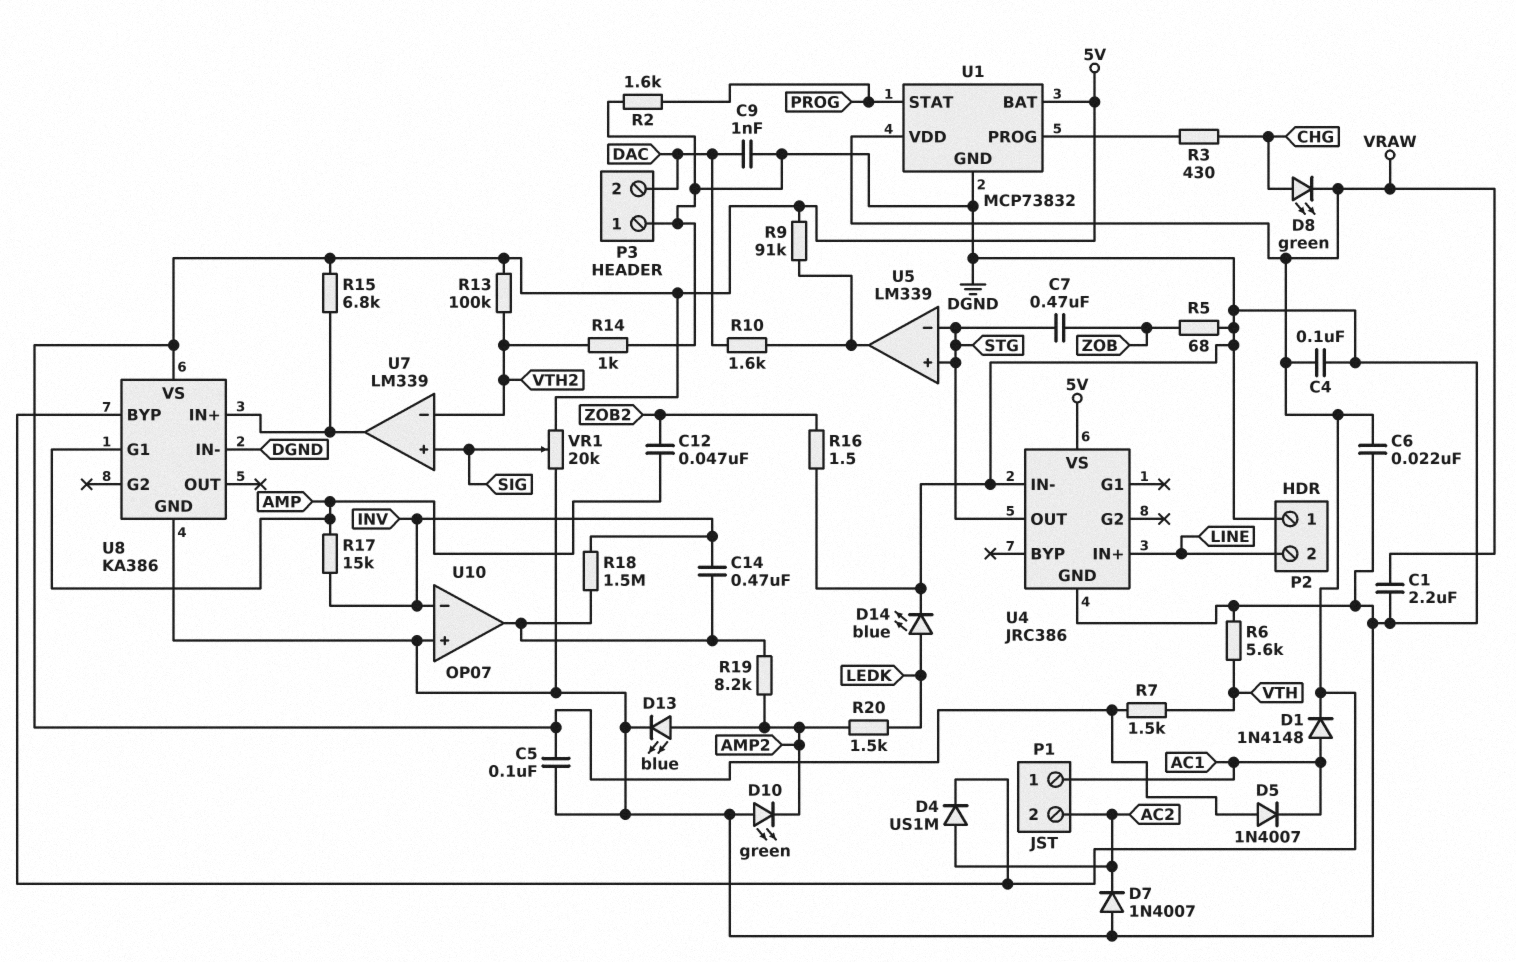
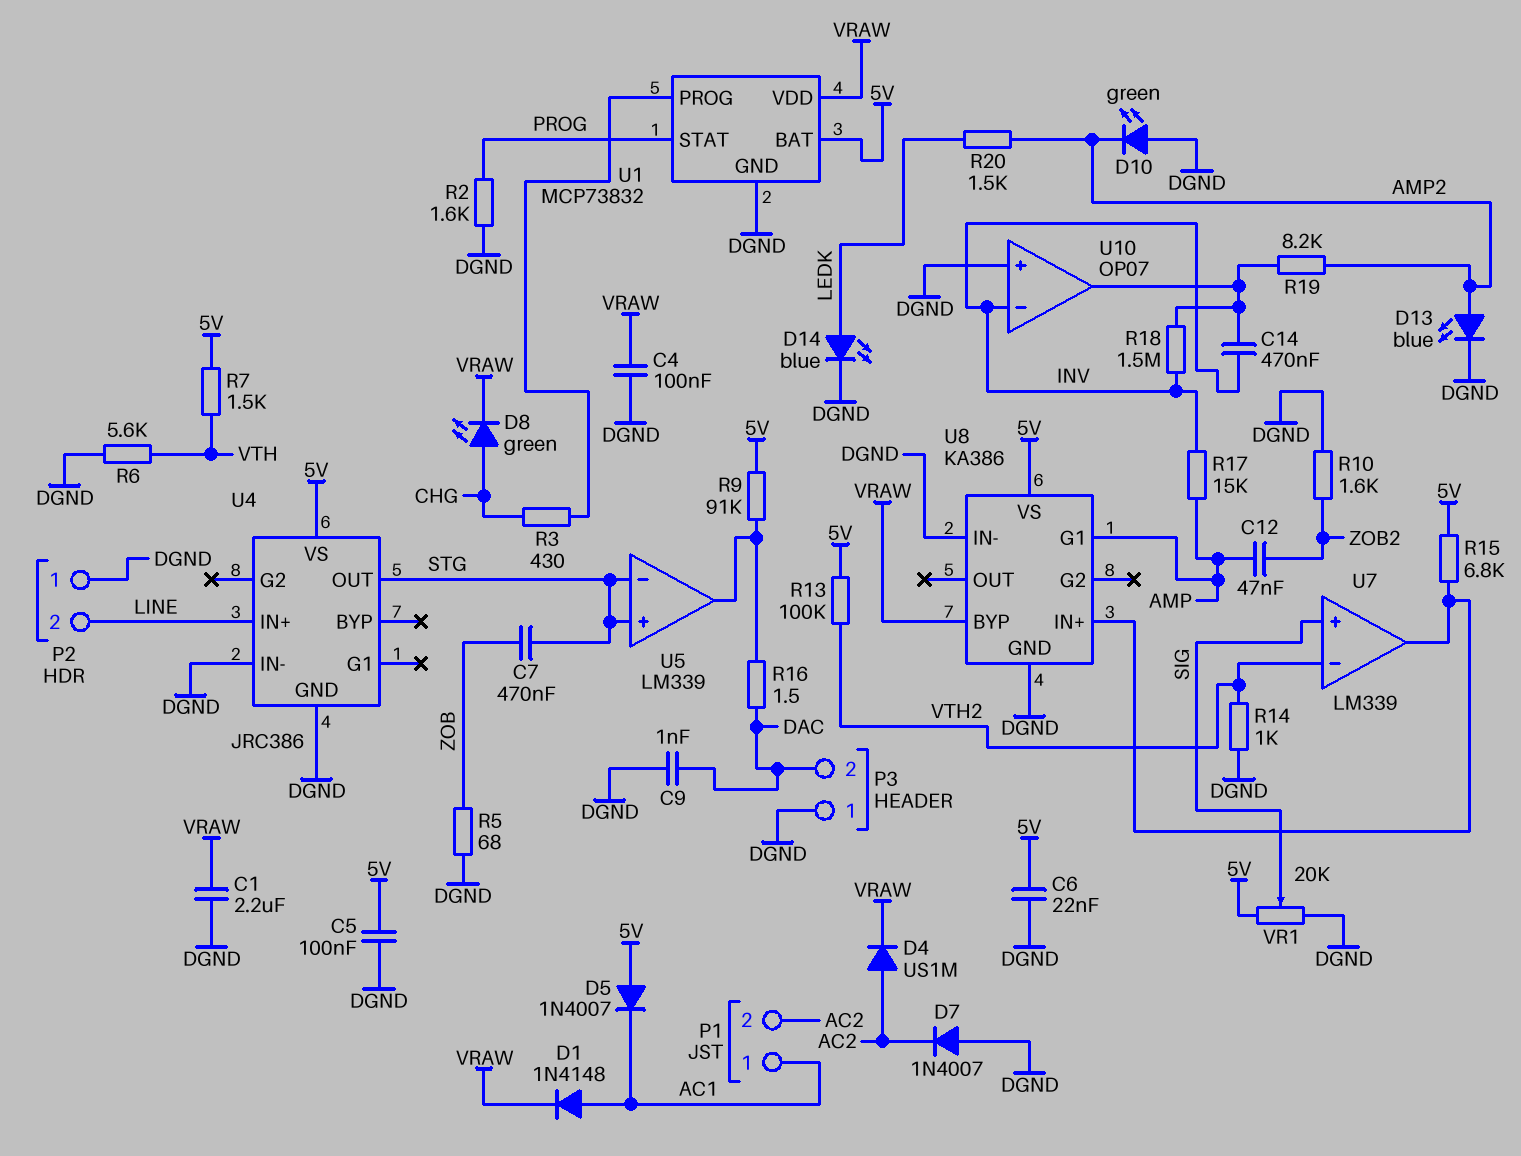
C6: 22nF (DGND, VRAW) -> 22nF (5V, DGND)
R10: 1.6k (DAC, U5/out) -> 1.6k (DGND, ZOB2)
R16: 1.5 (DGND, ZOB2) -> 1.5 (DAC, U5/out)

